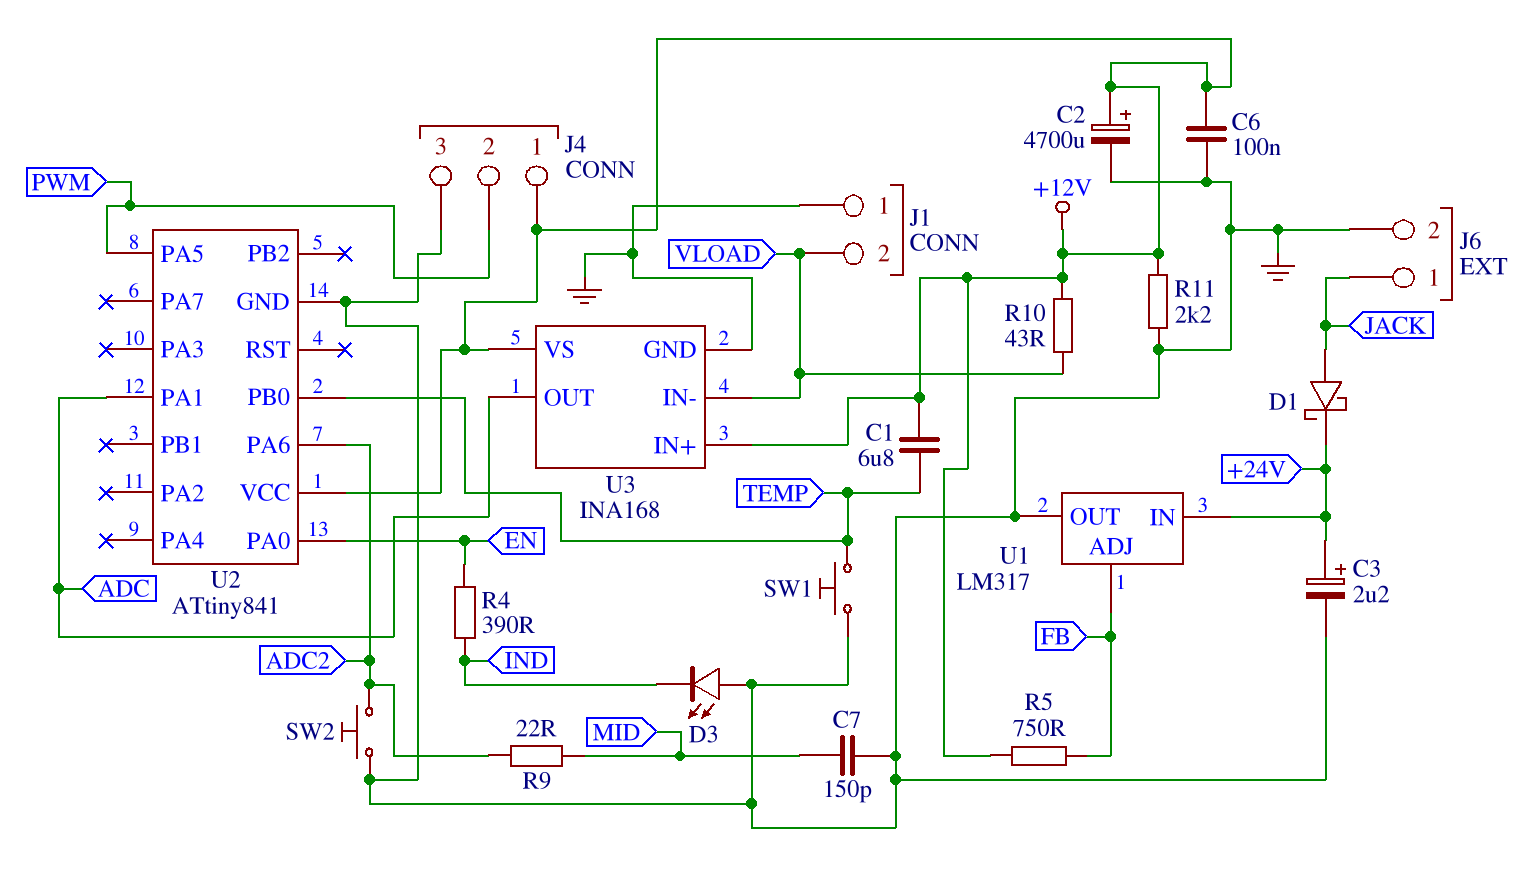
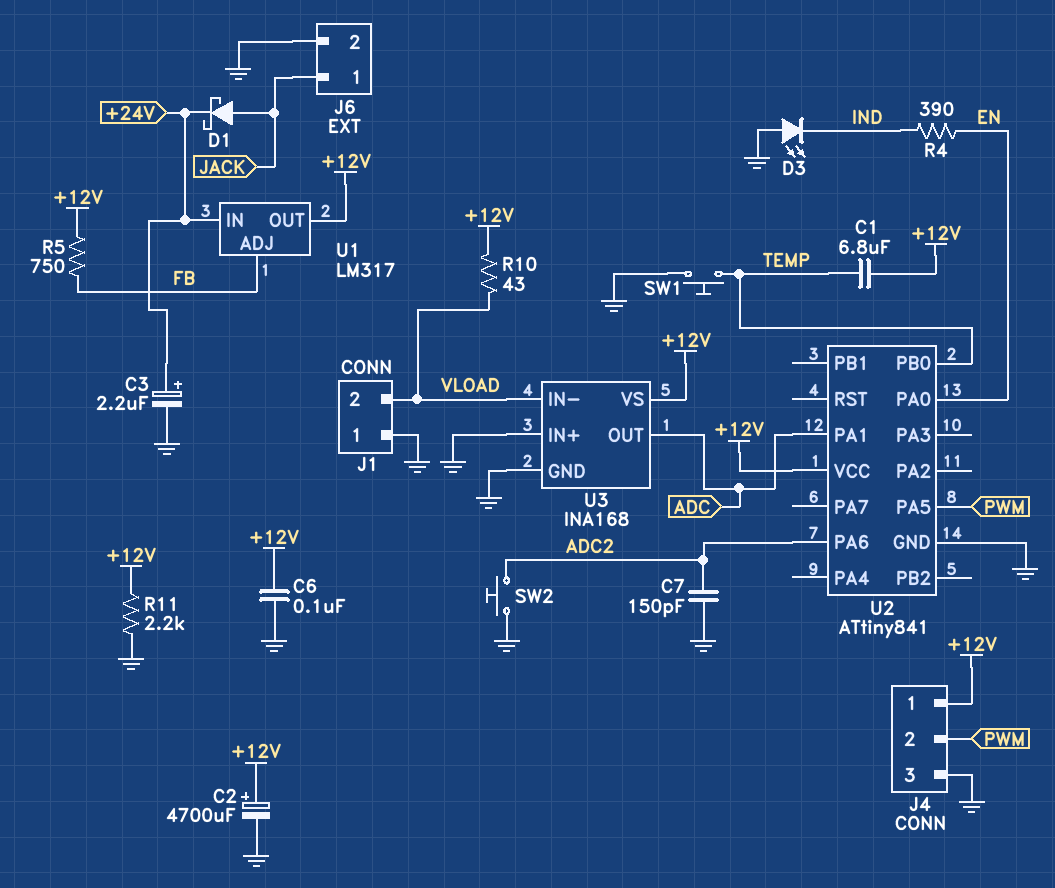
C7: 150pF (GND, MID) -> 150pF (ADC2, GND)
R9: 22 (ADC2, MID) -> none
U1 pin OUT: GND -> +12V
U3 pin IN+: +12V -> GND

